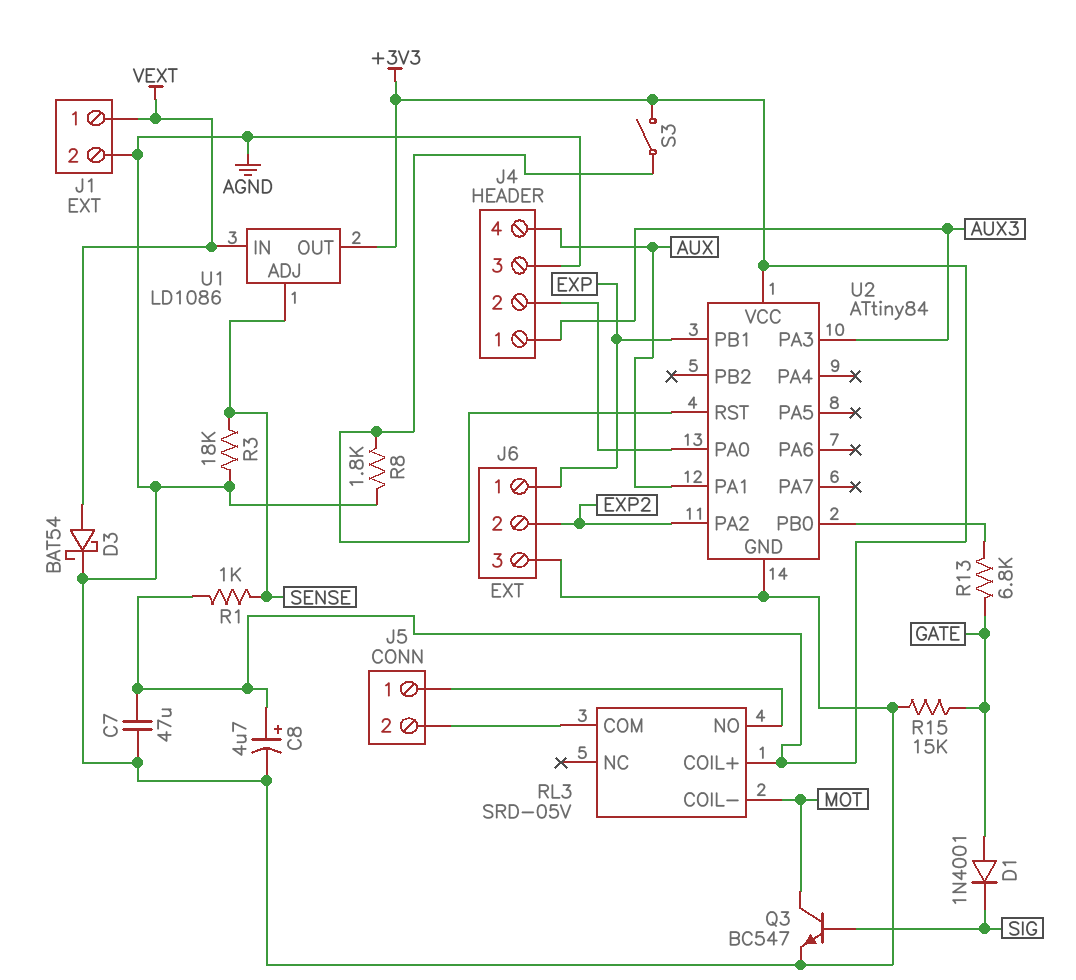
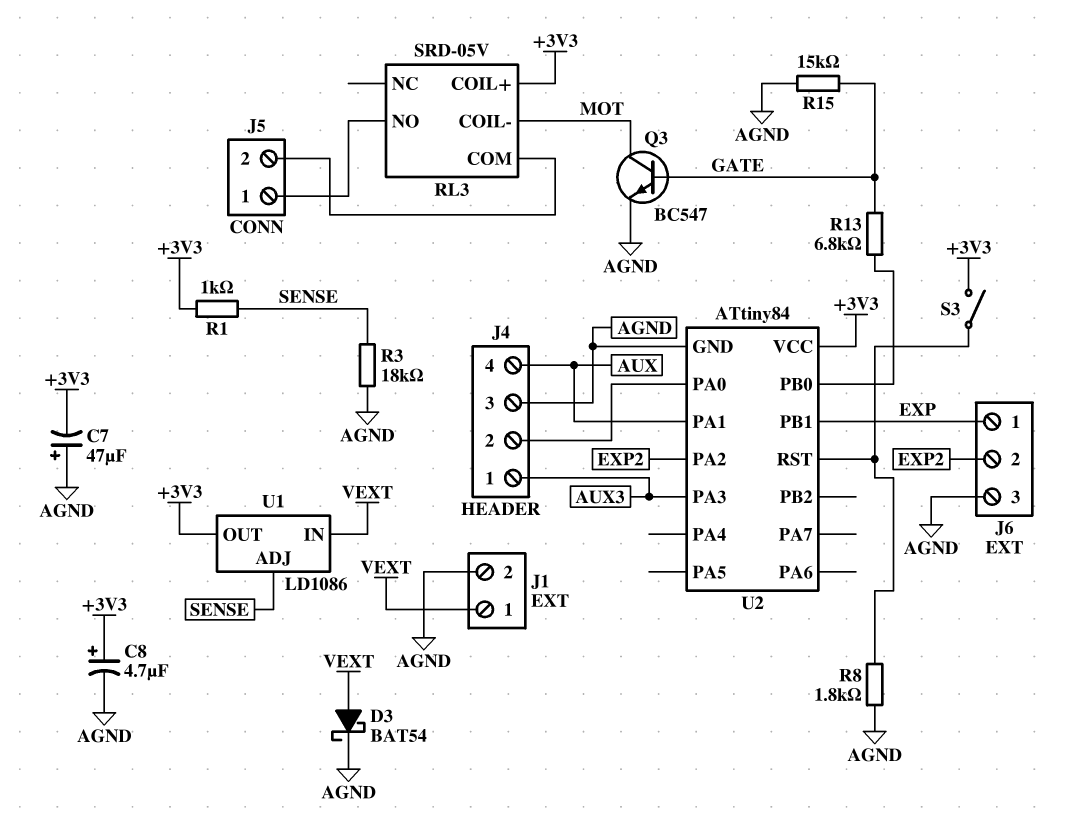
C7: 47uF (+3V3, AGND) -> 47uF (plus AGND, minus +3V3)
D1: diode 1N4001 (A GATE, K SIG) -> none
Q3: NPN BC547 (B SIG, C MOT, E AGND) -> NPN BC547 (B GATE, C MOT, E AGND)

